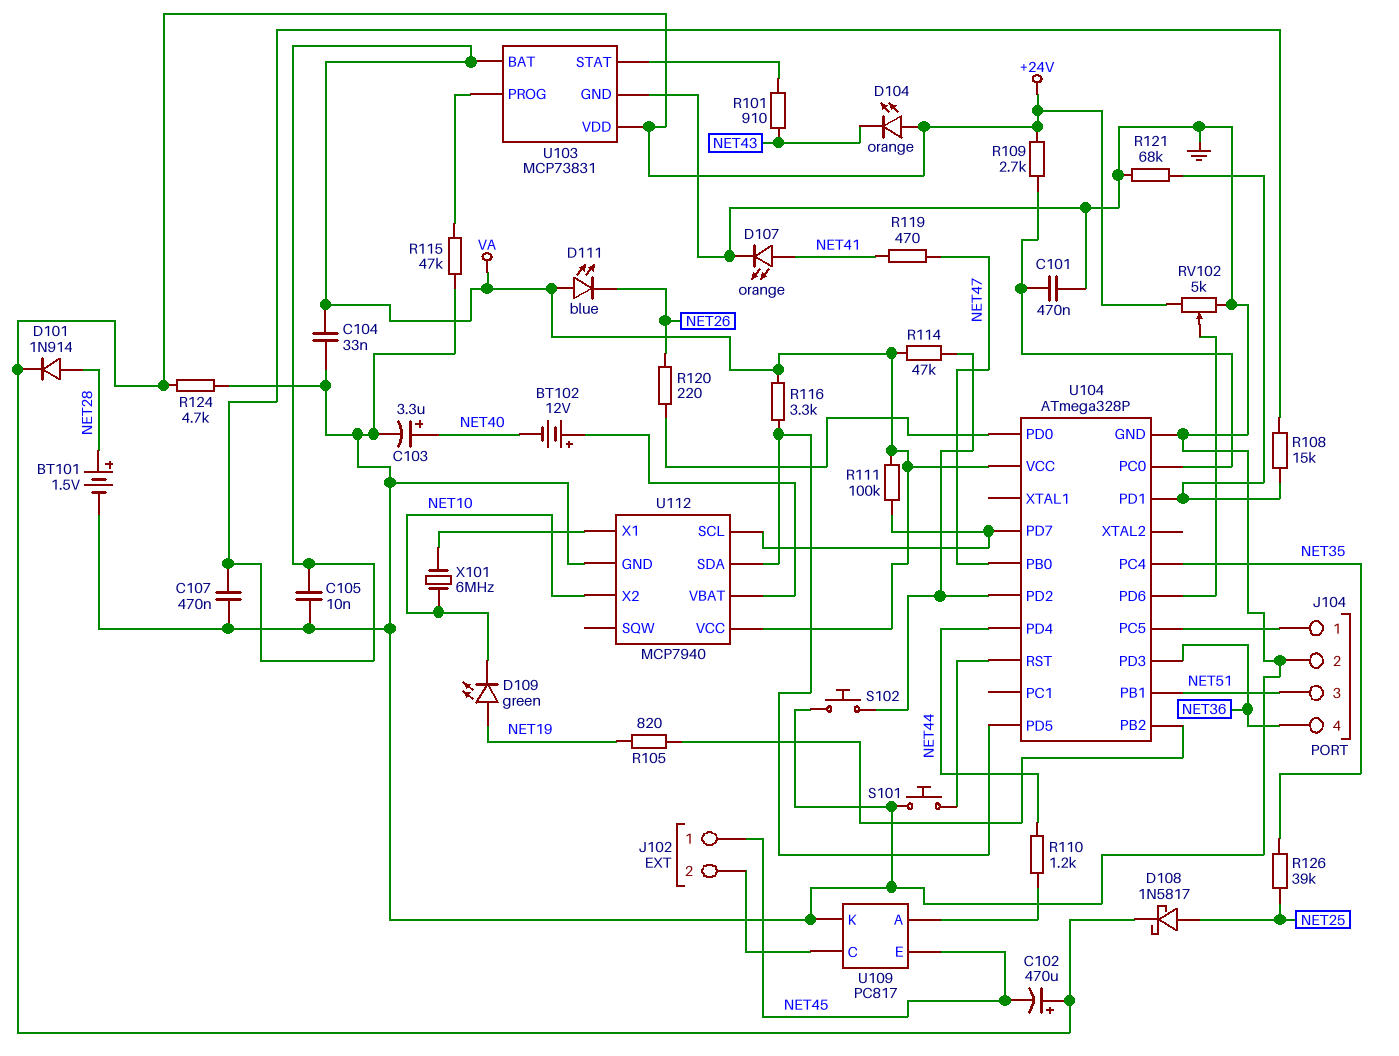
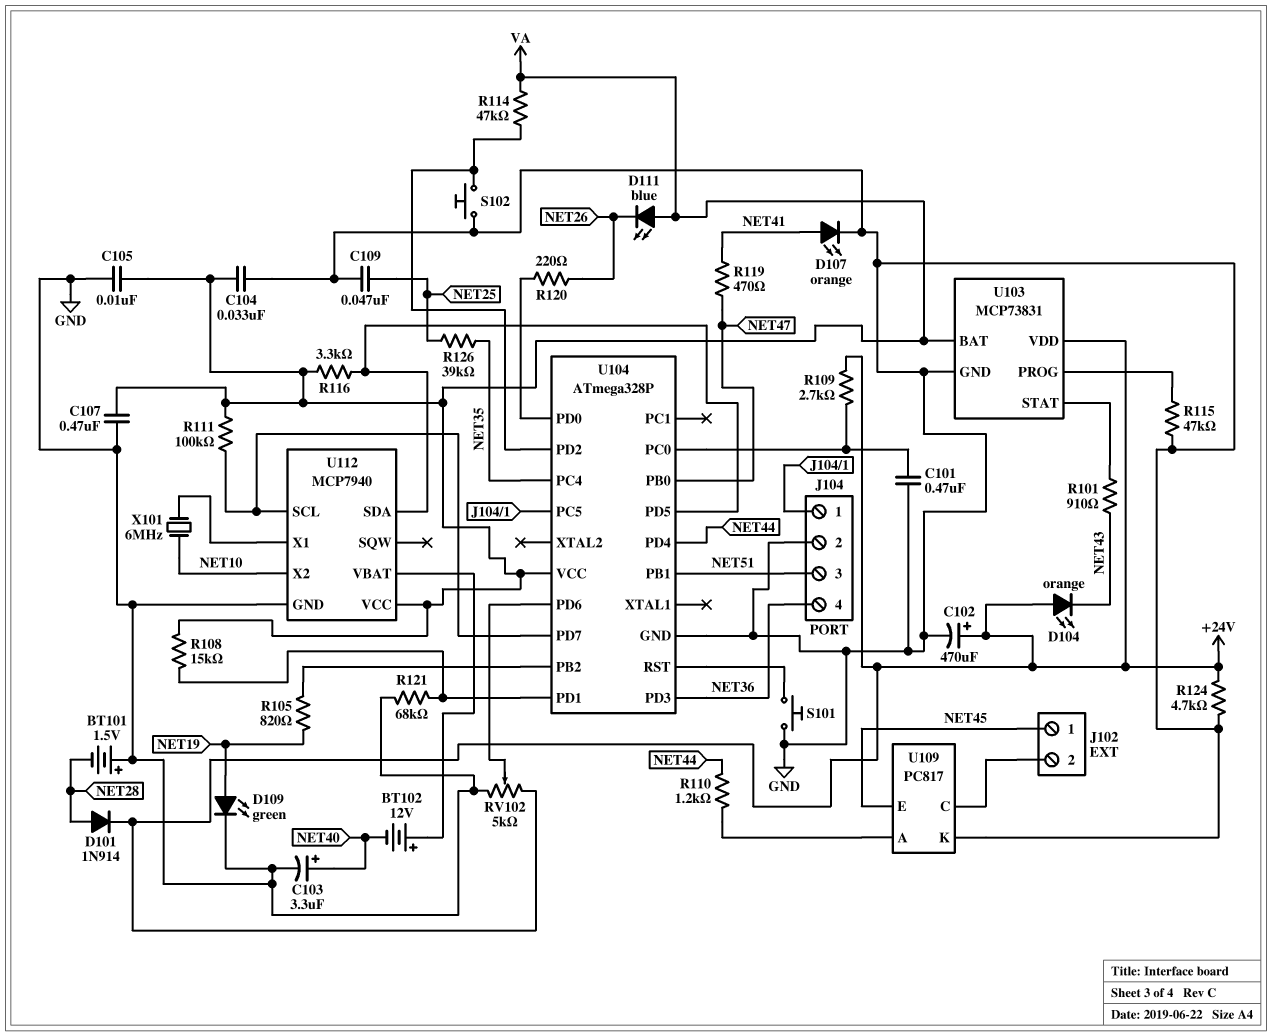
BT101: 1.5V (plus NET28, minus GND) -> 1.5V (plus GND, minus NET28)
C102: 470uF (plus +24V, minus NET45) -> 470uF (plus +24V, minus GND)
C109: none -> 47nF (GND, NET25)
D108: schottky 1N5817 (A NET25, K +24V) -> none
D109: LED green (A NET19, K NET10) -> LED green (A NET19, K GND)

